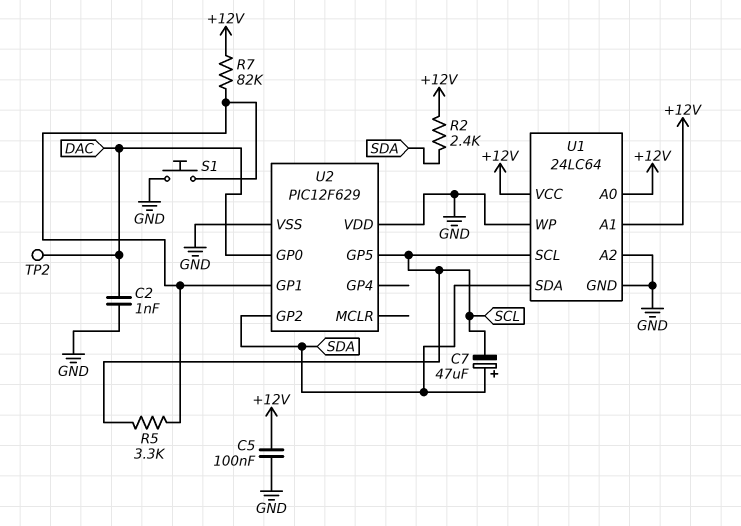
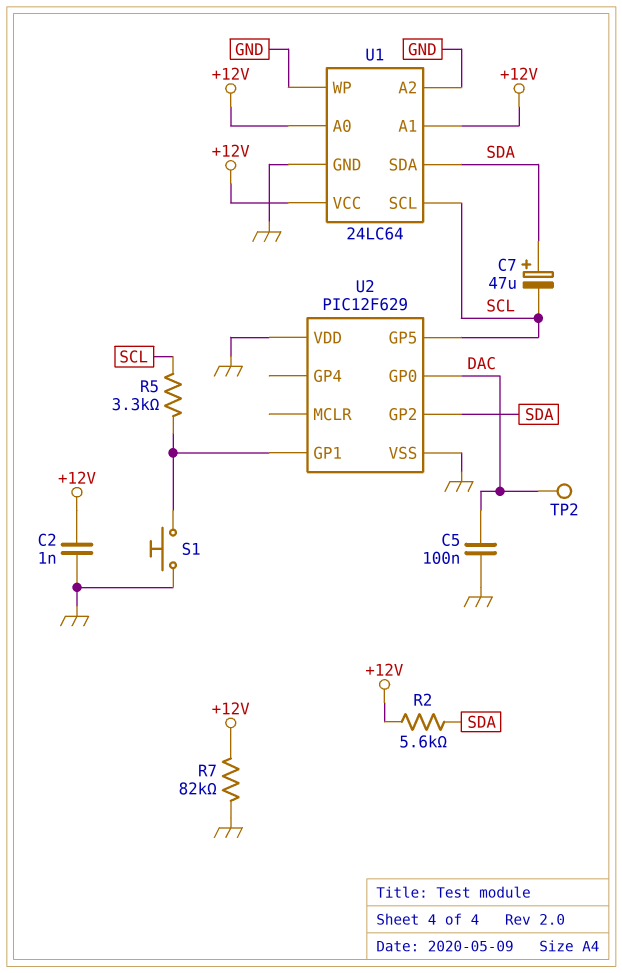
C2: 1nF (DAC, GND) -> 1nF (+12V, GND)
C5: 100nF (+12V, GND) -> 100nF (DAC, GND)
R2: 2.4k (+12V, SDA) -> 5.6k (+12V, SDA)
R7: 82k (+12V, U2/GP1) -> 82k (+12V, GND)

